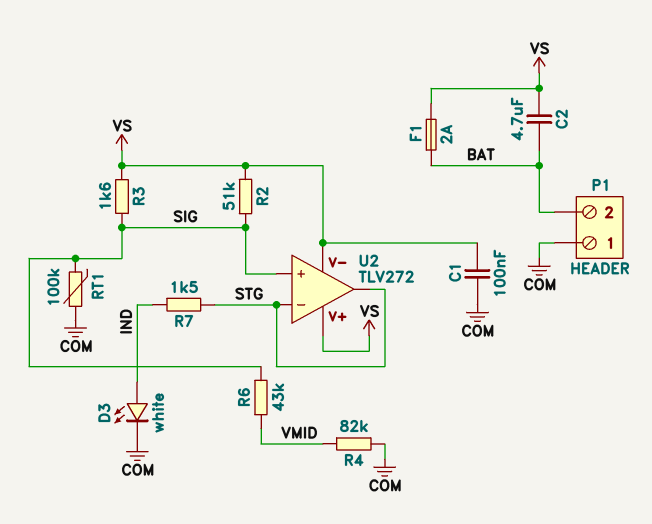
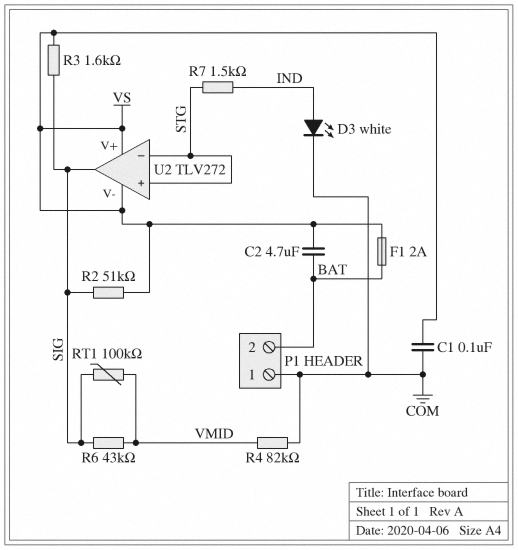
RT1: 100k (COM, SIG) -> 100k (SIG, VMID)
U2 pin in+: SIG -> STG
U2 pin out: STG -> SIG

